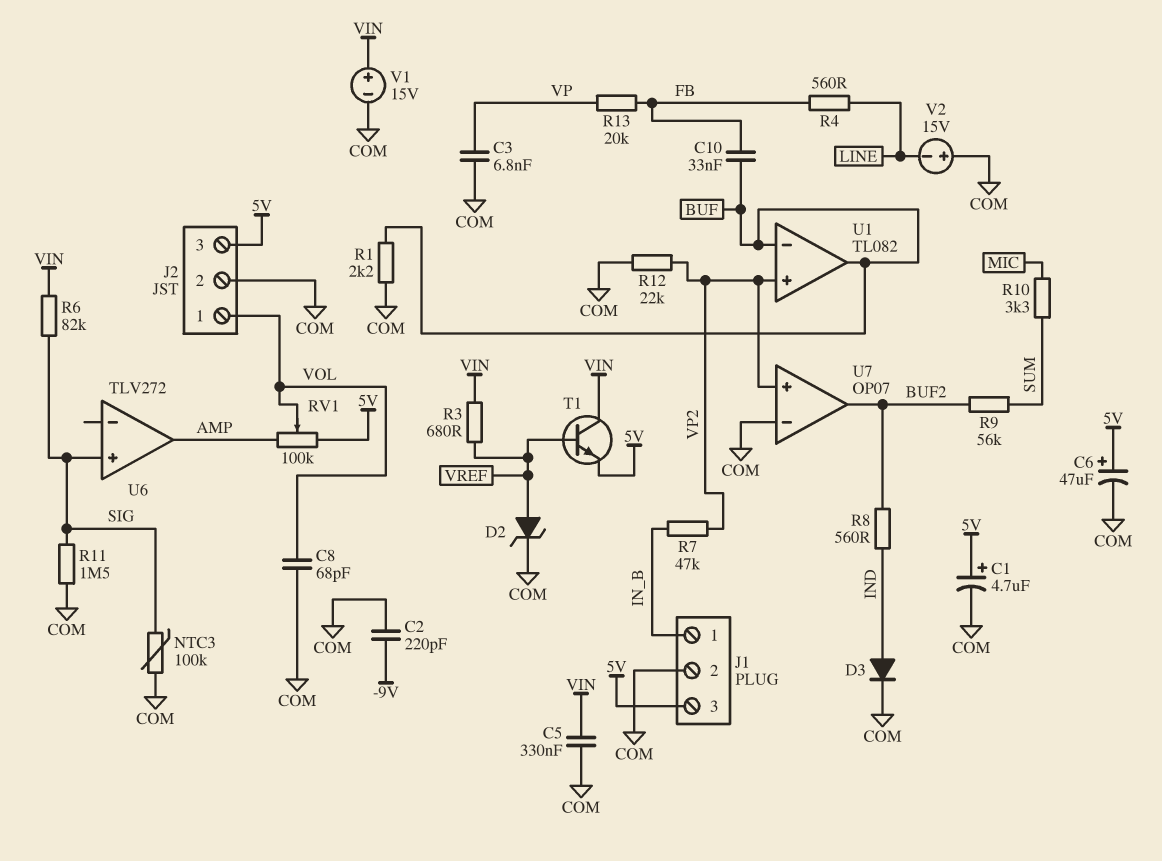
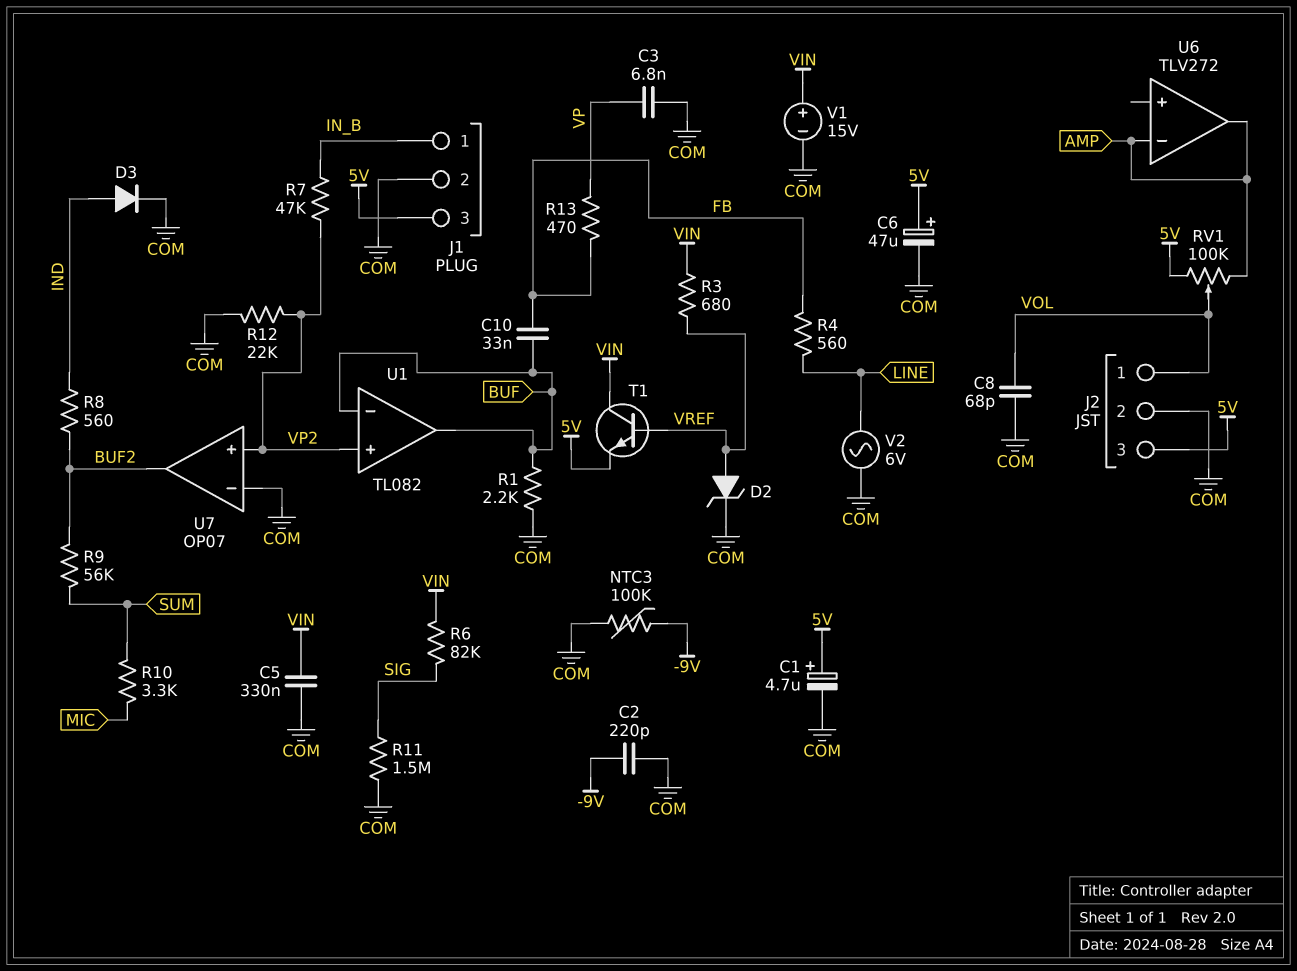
NTC3: 100k (COM, SIG) -> 100k (-9V, COM)
R13: 20k (FB, VP) -> 470 (FB, VP)
U6 pin in+: SIG -> none
U6 pin in-: none -> AMP
V2: 15V (plus COM, minus LINE) -> AC 6V (COM, LINE)

